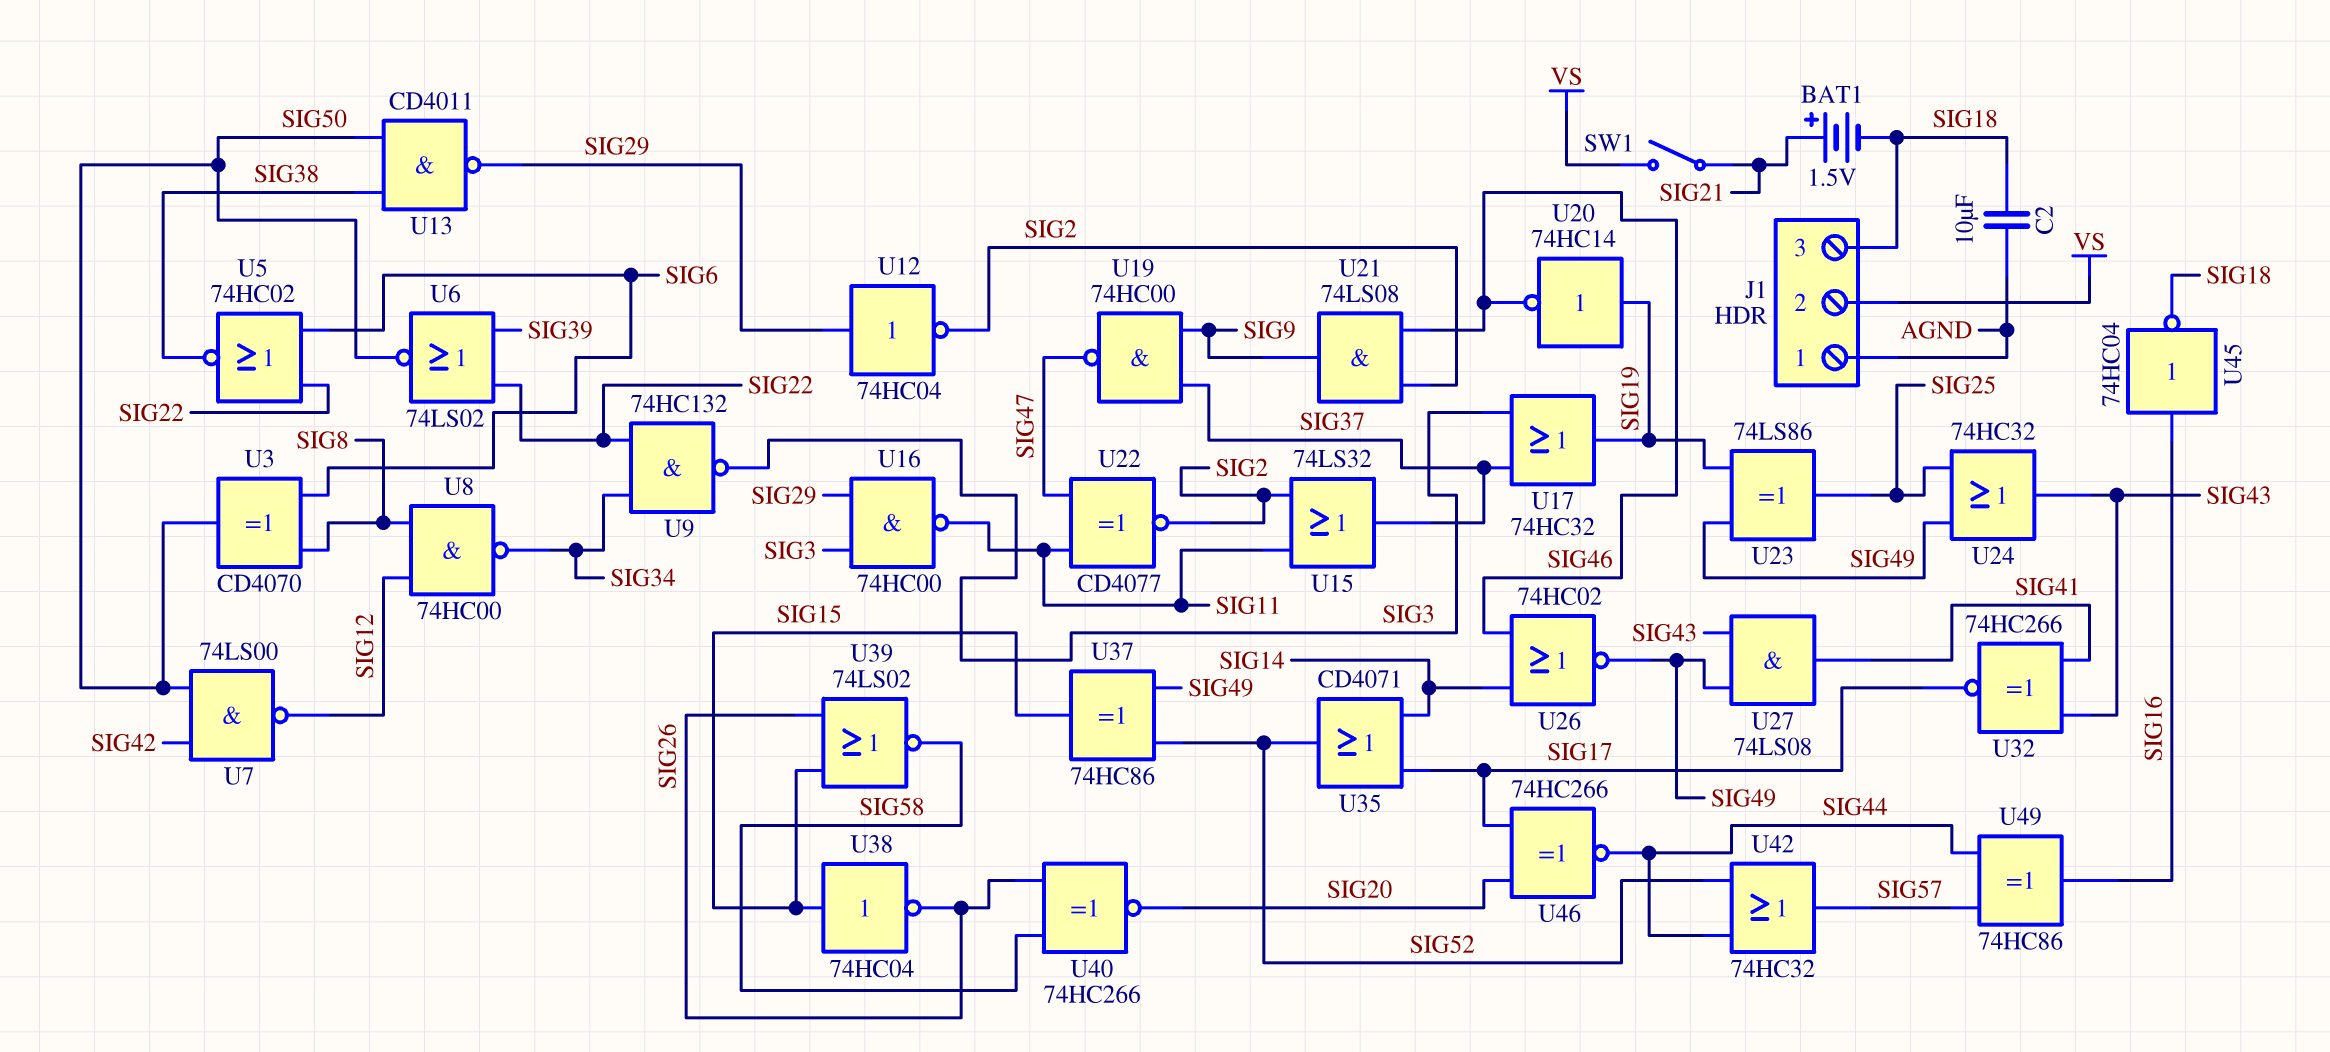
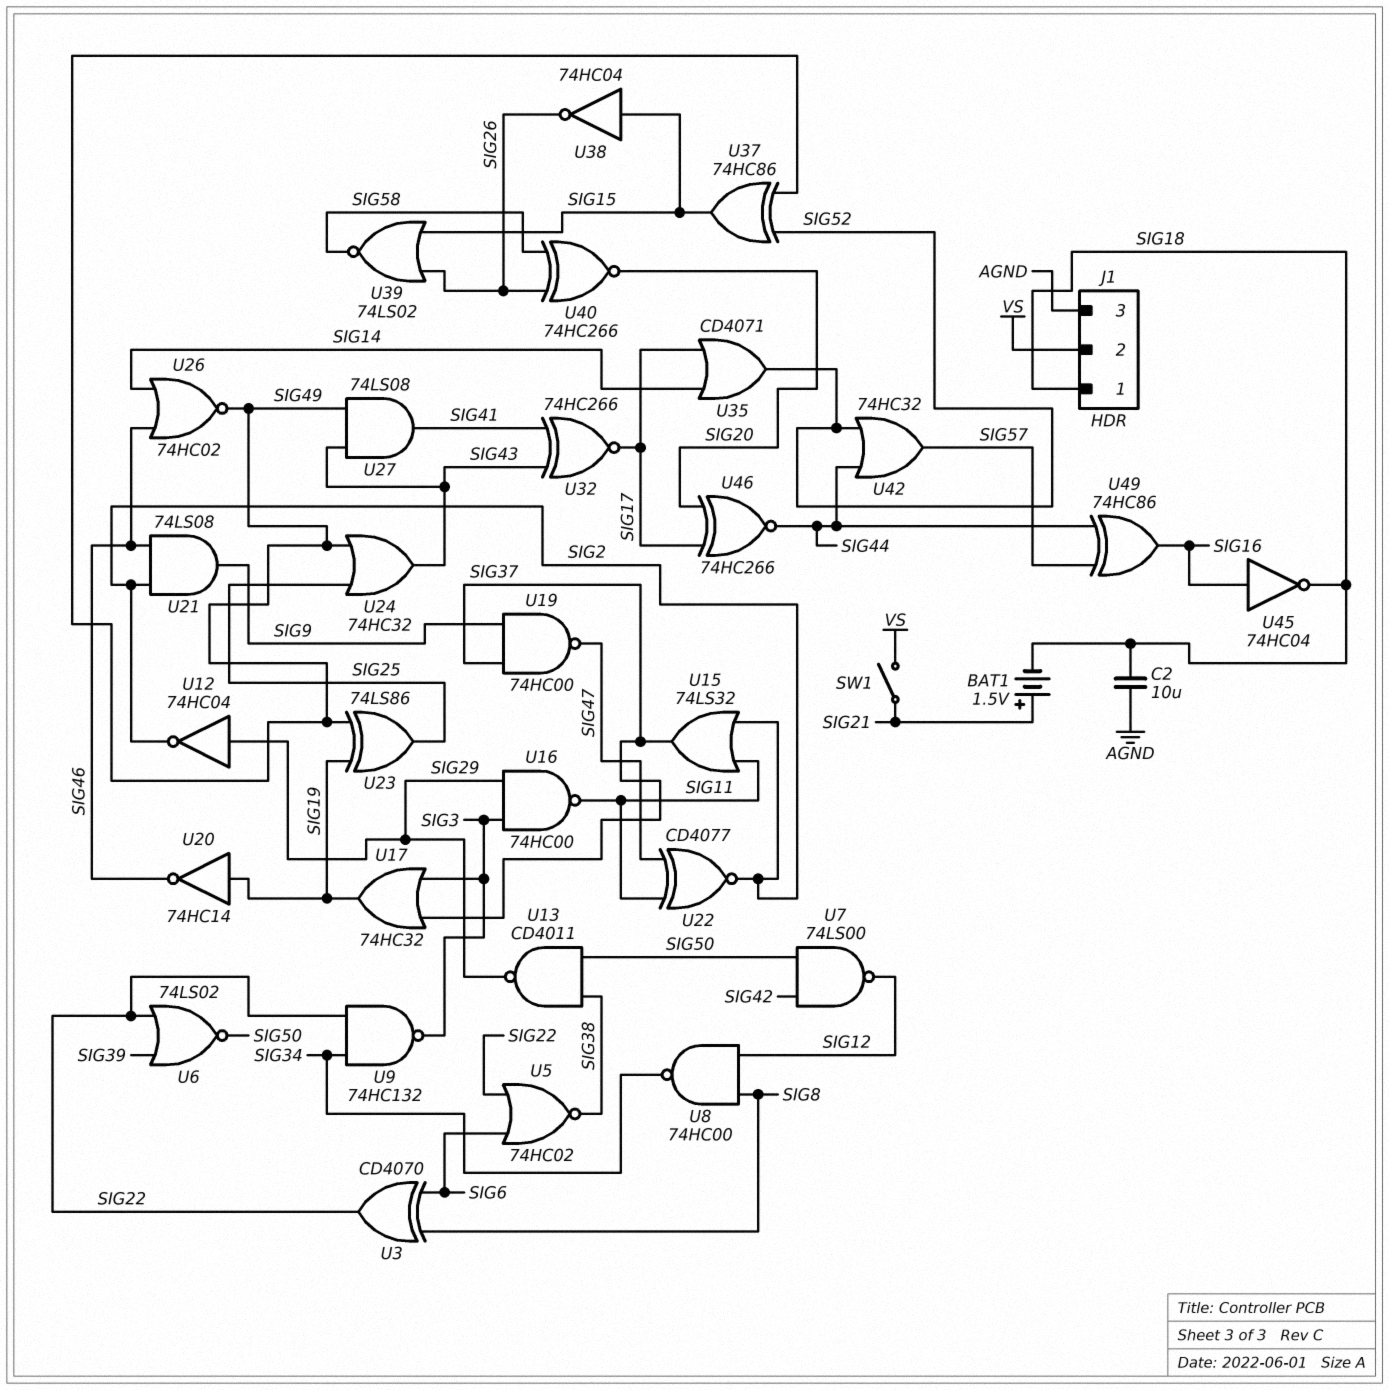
J1 pin 1: AGND -> SIG18
J1 pin 3: SIG18 -> AGND
U3: XOR CD4070 (in SIG6, in SIG8, out SIG50) -> XOR CD4070 (in SIG6, in SIG8, out SIG22)

